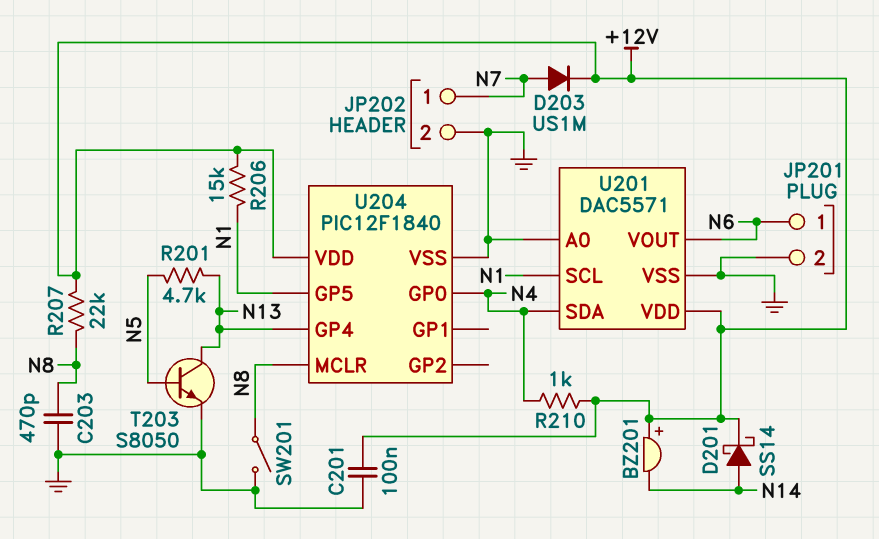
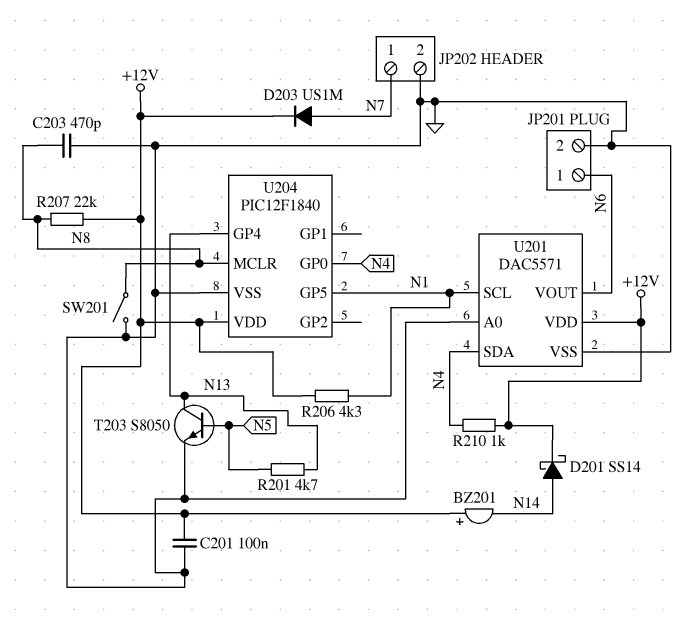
R206: 15k (+12V, N1) -> 4.3k (+12V, N1)

